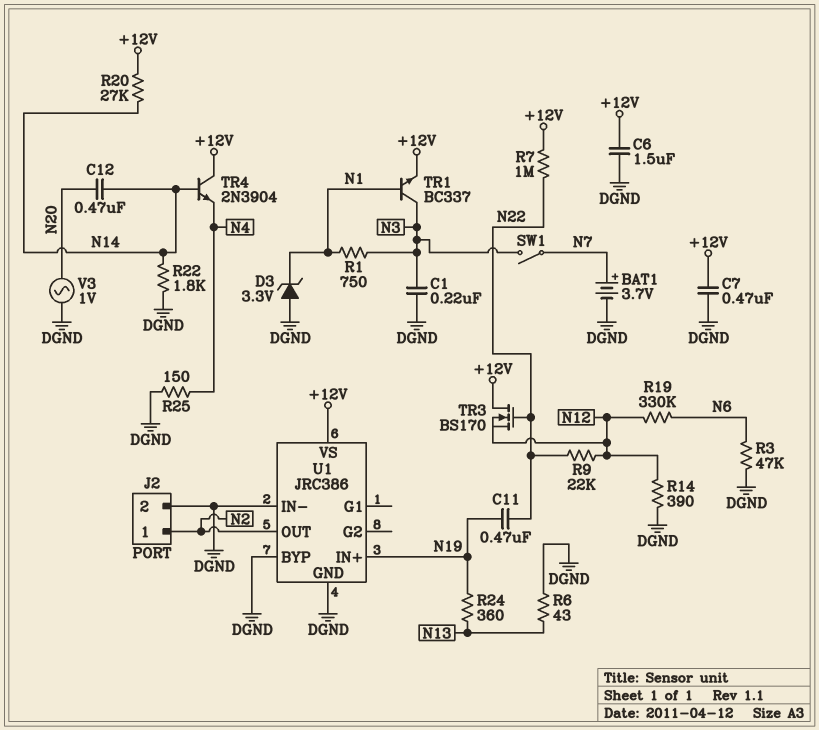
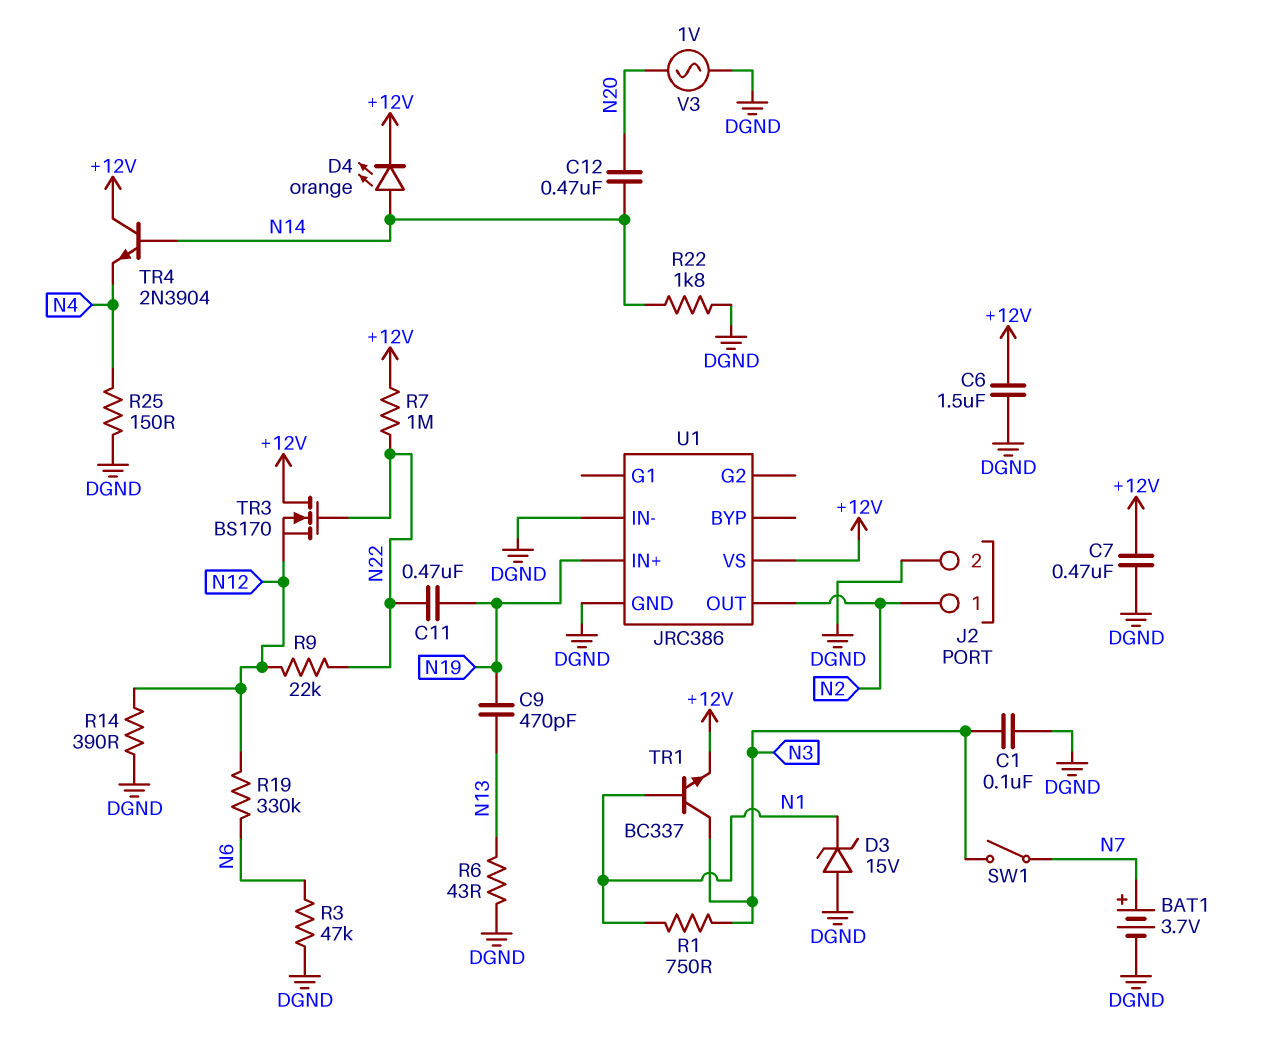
C1: 220nF (DGND, N3) -> 100nF (DGND, N3)
C9: none -> 470pF (N13, N19)
D3: zener 3.3V (A DGND, K N1) -> zener 15V (A DGND, K N1)
D4: none -> LED orange (A N14, K +12V)
R20: 27k (+12V, N14) -> none
R24: 360 (N13, N19) -> none
U1 pin BYP: DGND -> none

